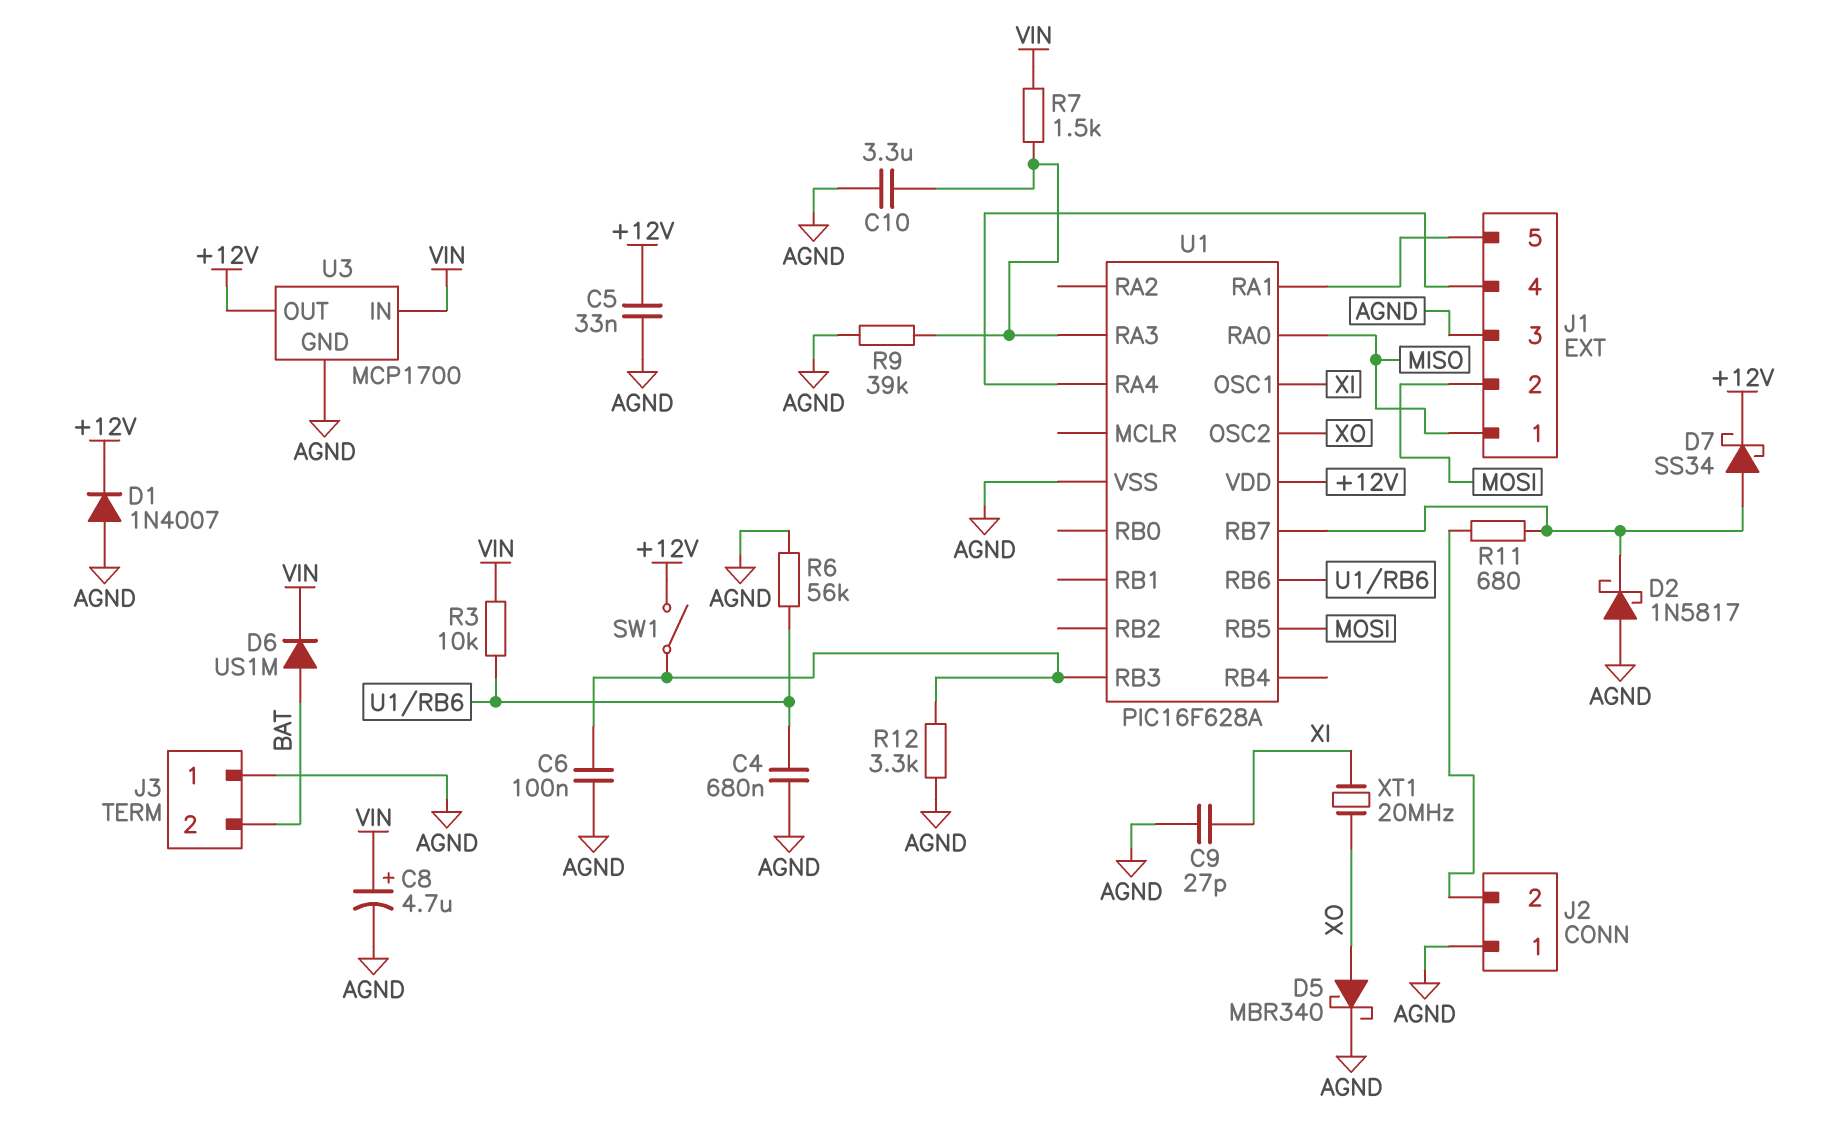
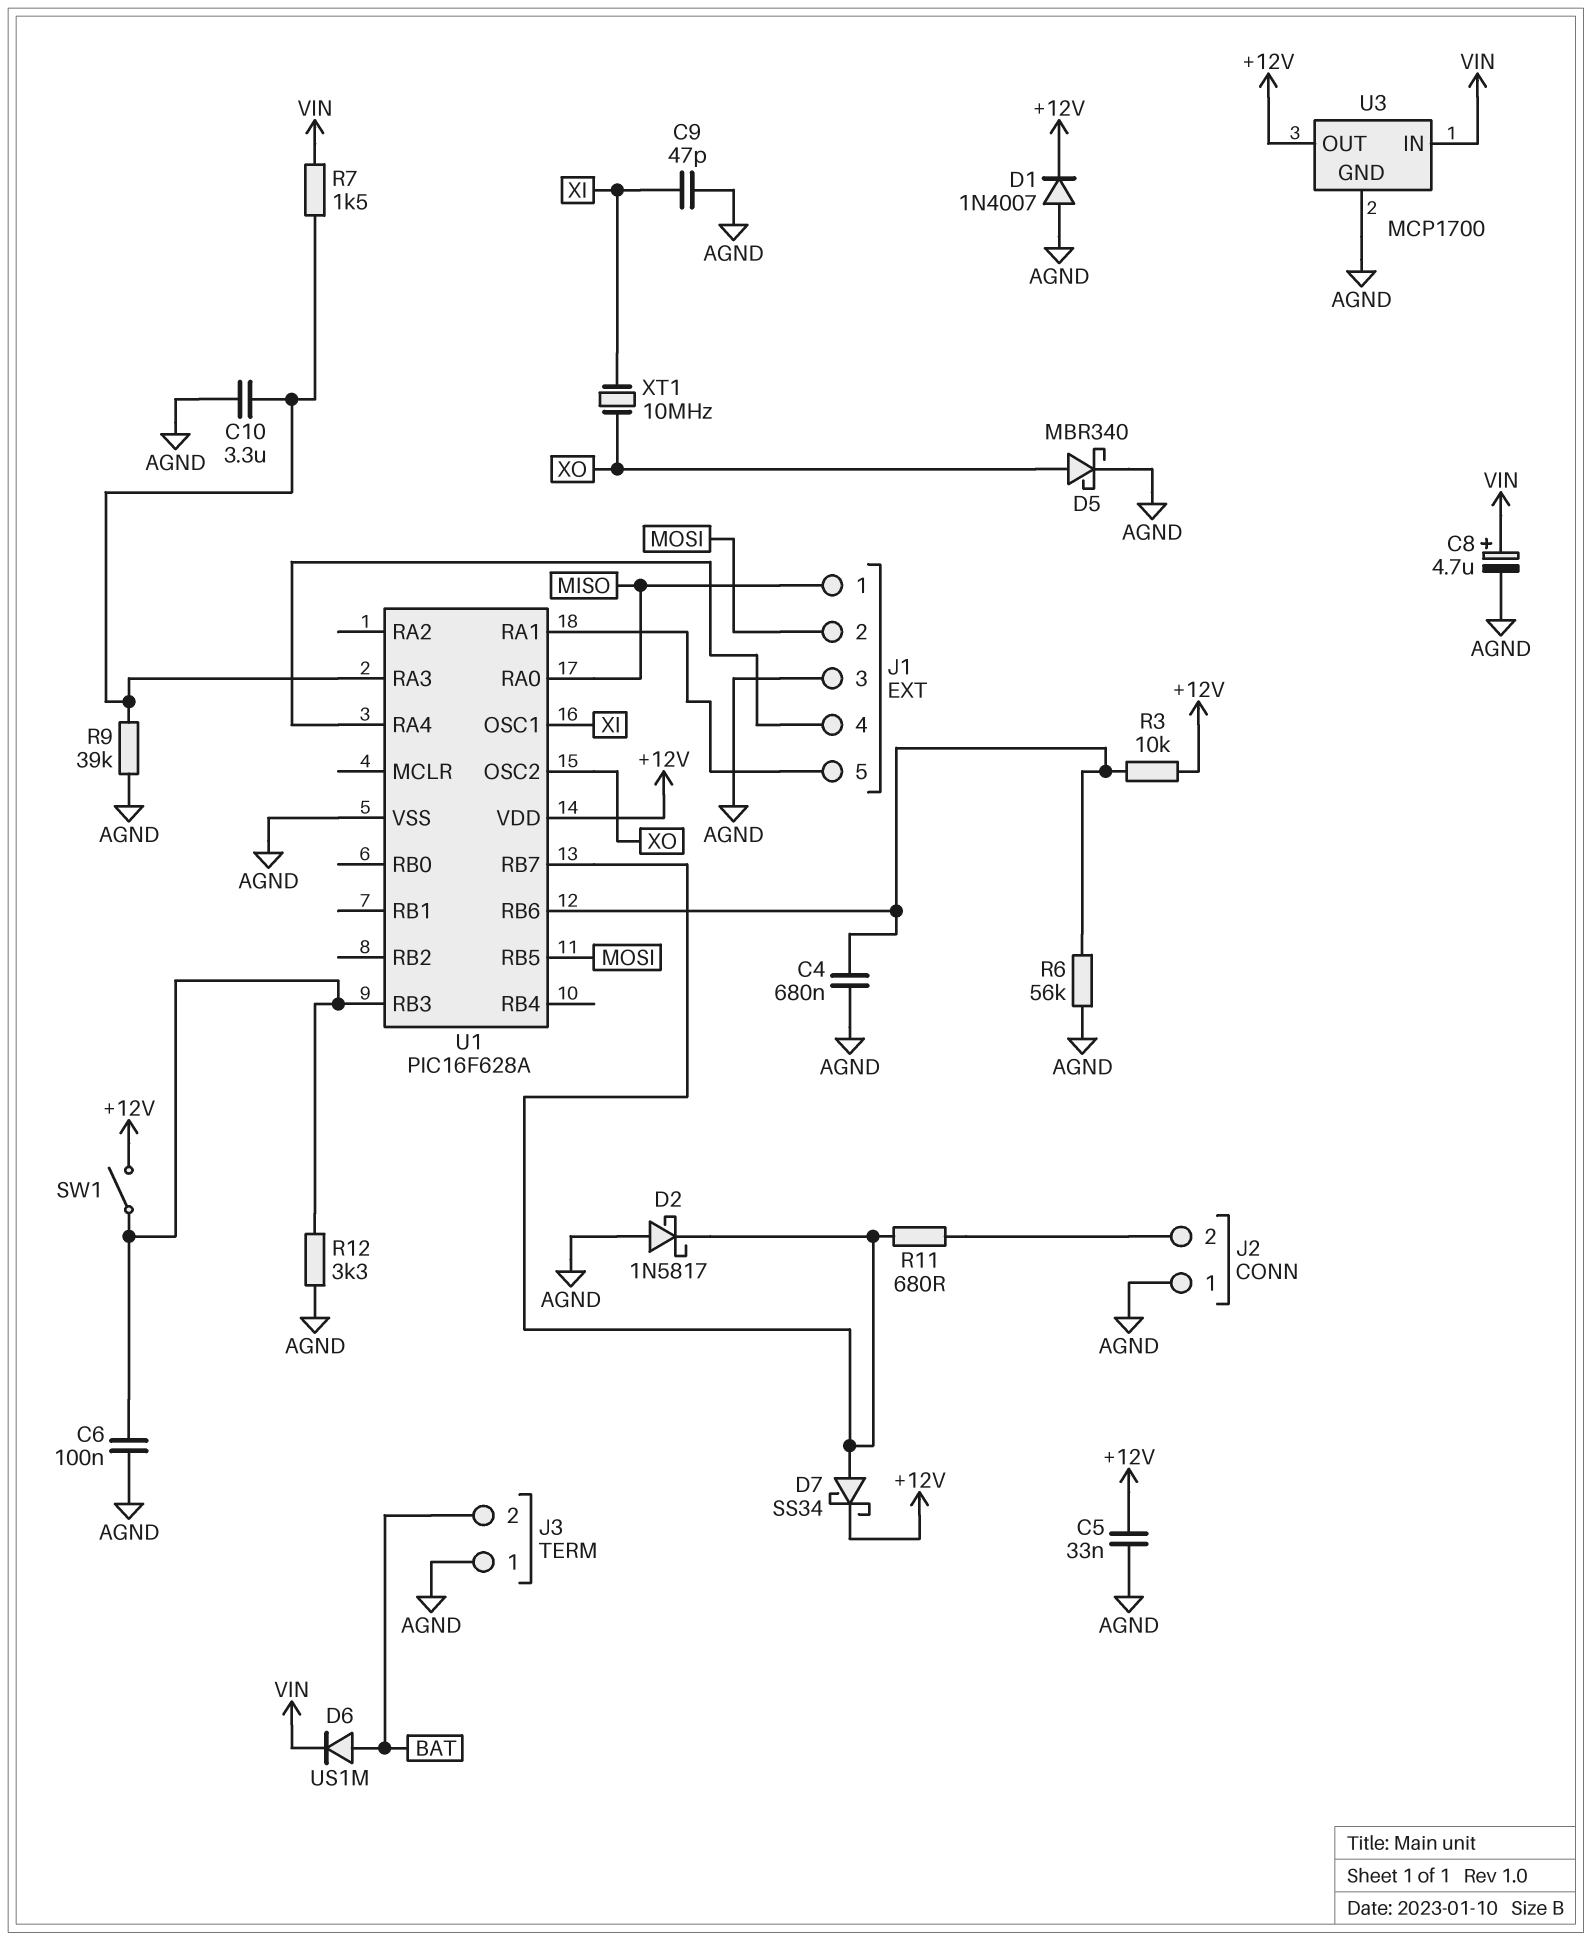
C9: 27pF (AGND, XI) -> 47pF (AGND, XI)
R3: 10k (U1/RB6, VIN) -> 10k (+12V, U1/RB6)
XT1: 20MHz (XI, XO) -> 10MHz (XI, XO)

